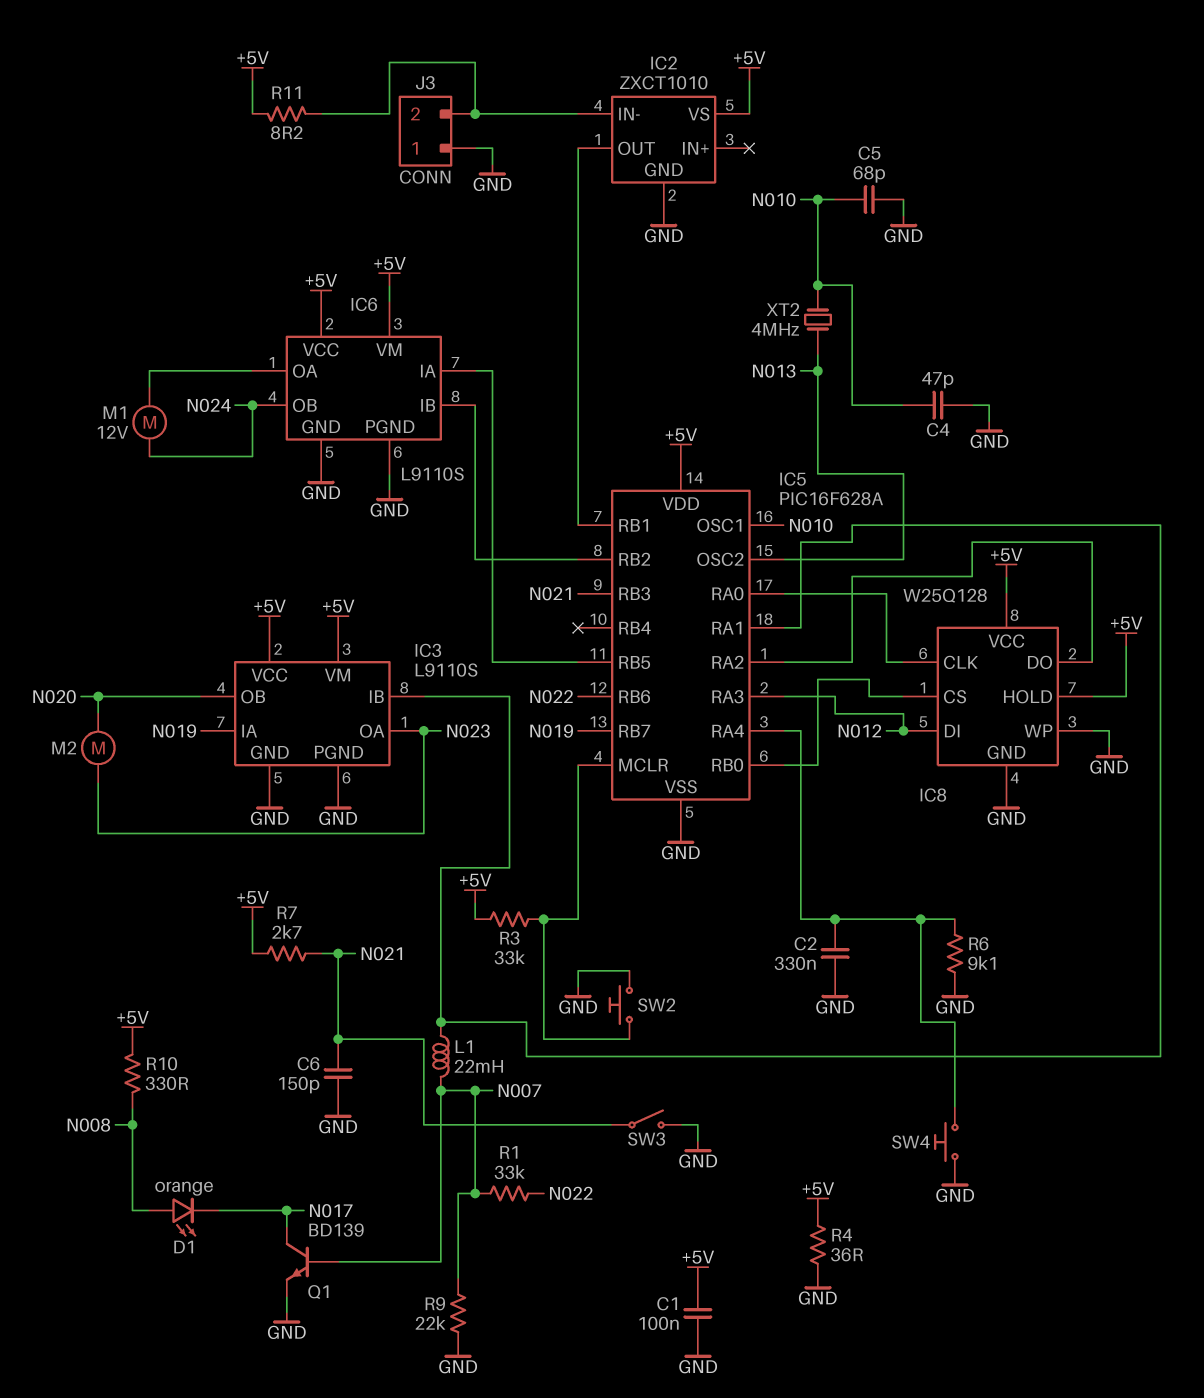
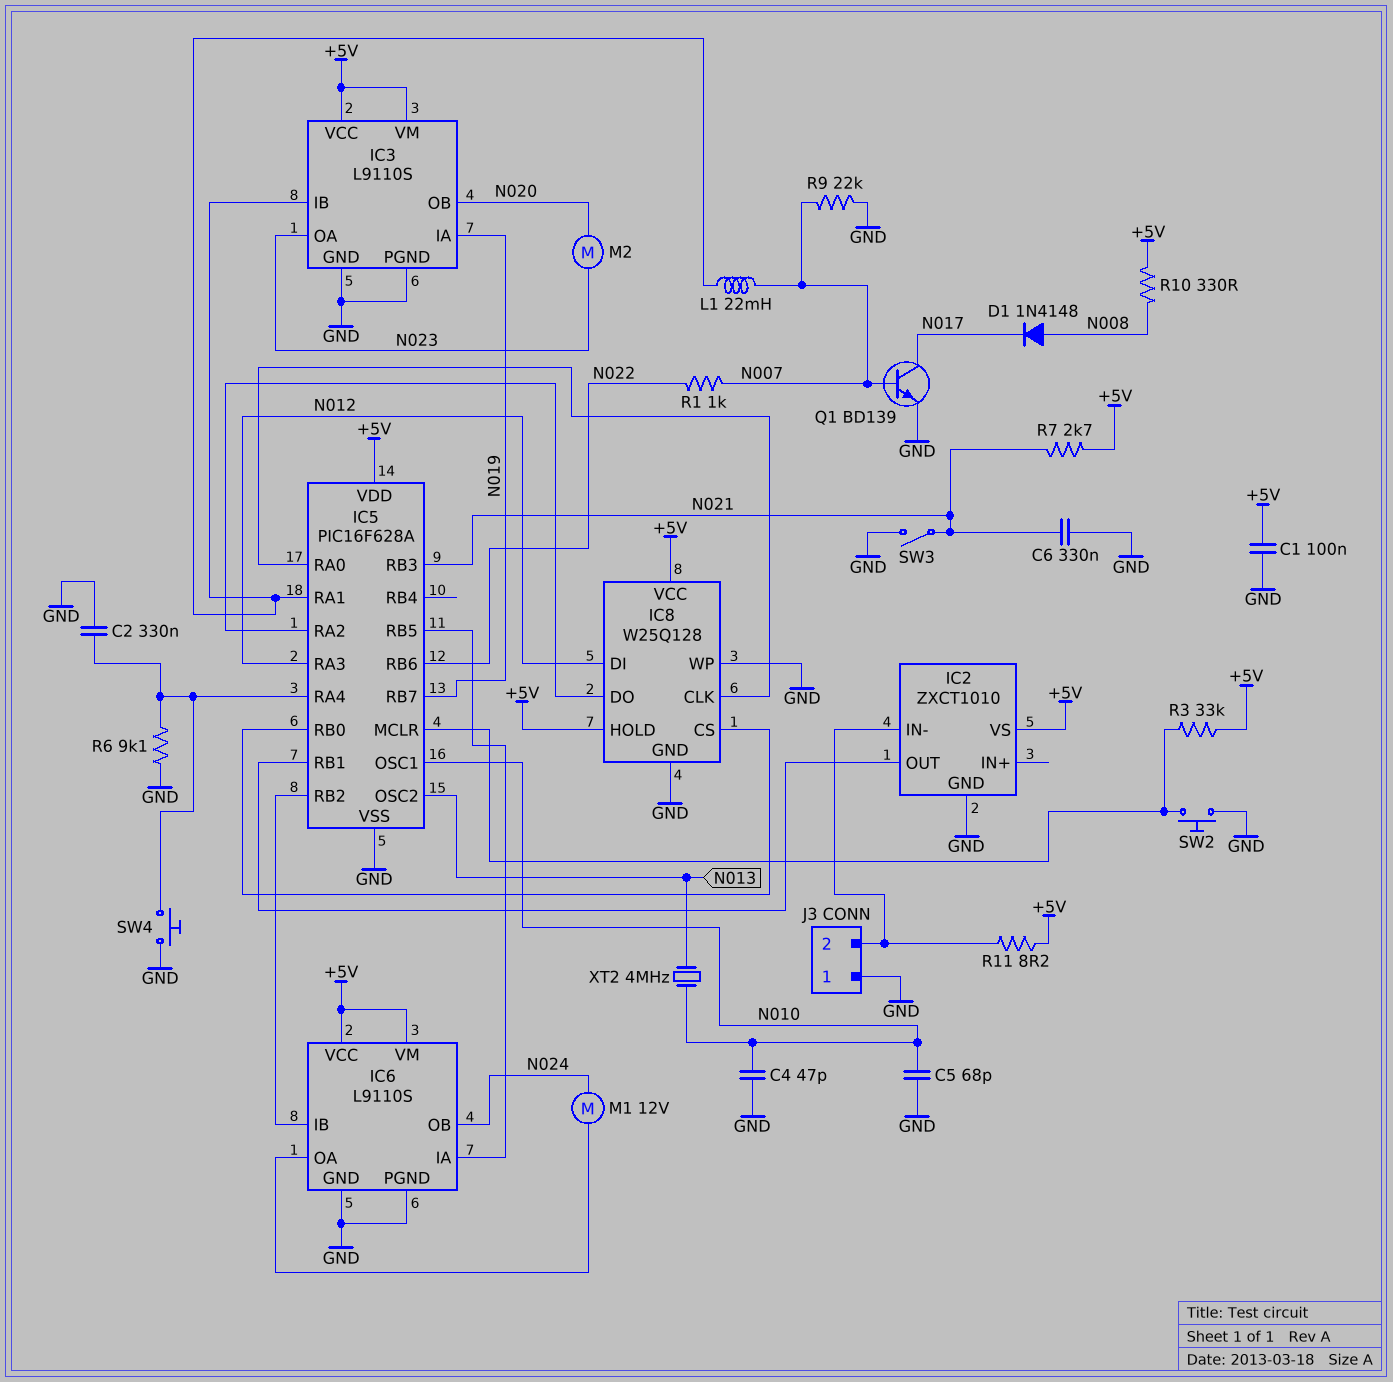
C6: 150pF (GND, N021) -> 330nF (GND, N021)
D1: LED orange (A N008, K N017) -> diode 1N4148 (A N008, K N017)
R1: 33k (N007, N022) -> 1k (N007, N022)
R4: 36 (+5V, GND) -> none

